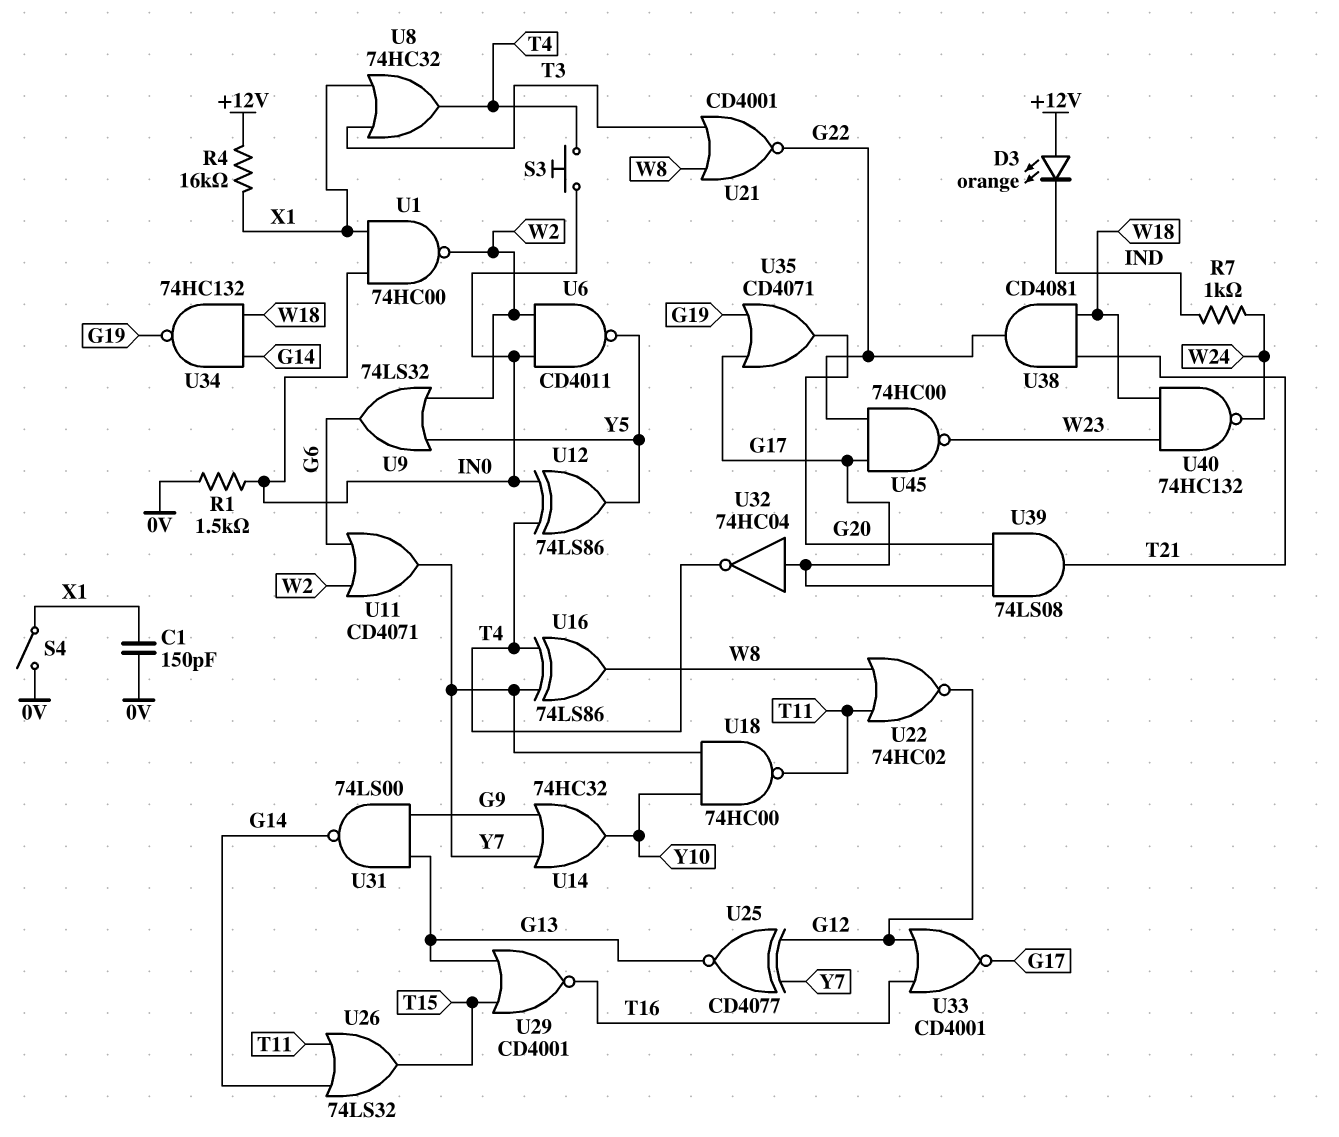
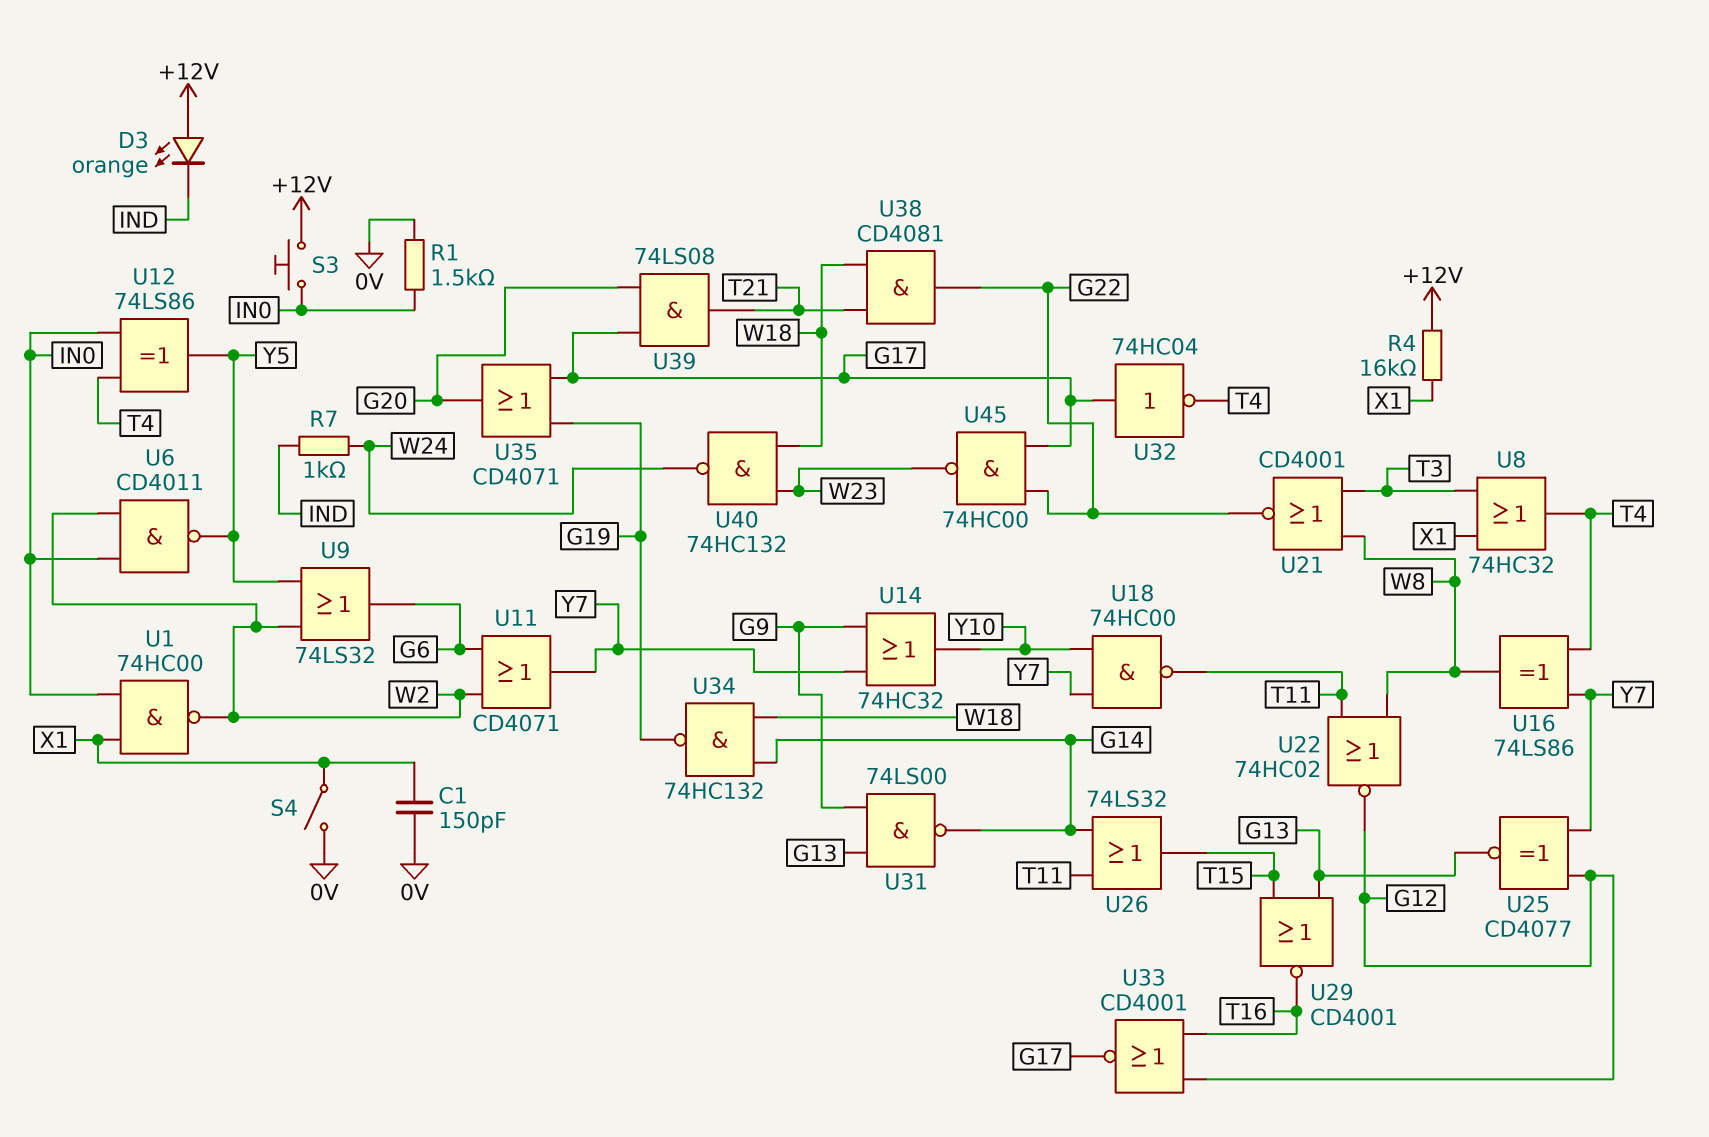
S3: button (IN0, T4) -> button (+12V, IN0)

